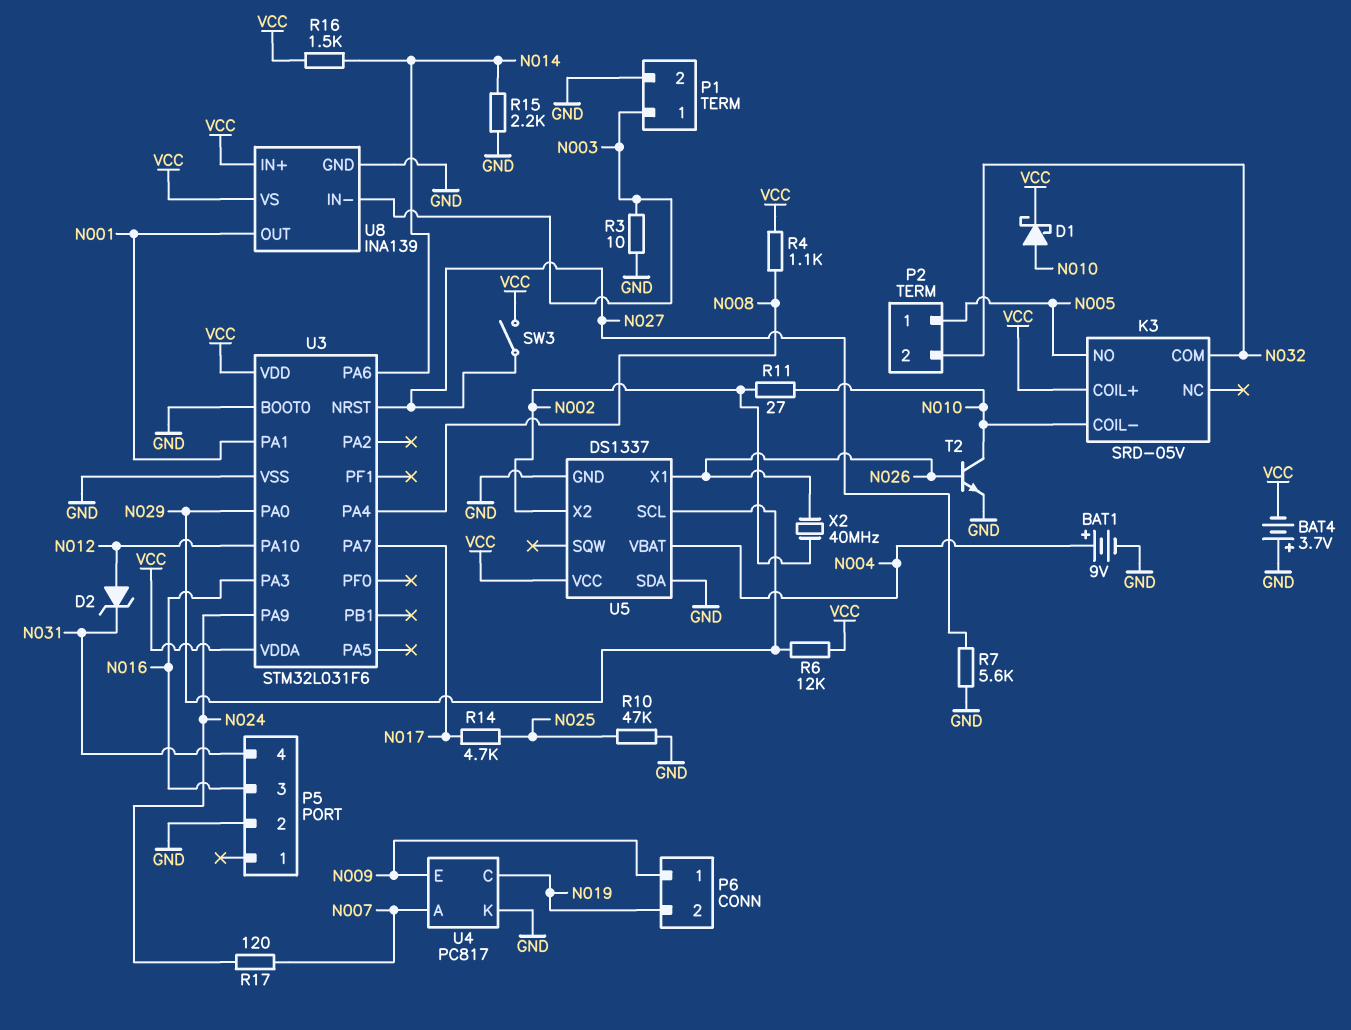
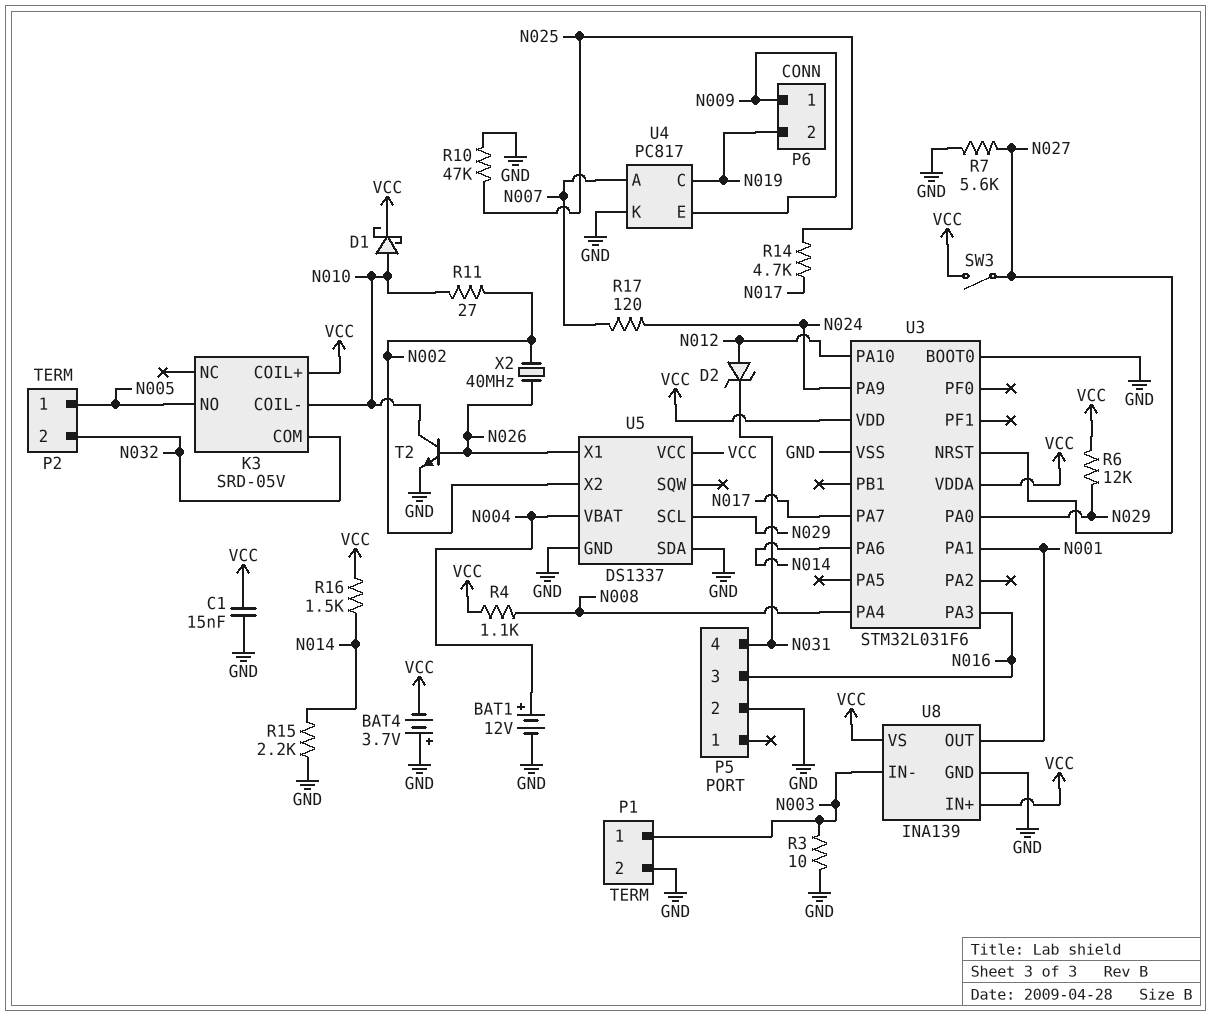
BAT1: 9V (plus N004, minus GND) -> 12V (plus N004, minus GND)
C1: none -> 15nF (GND, VCC)

